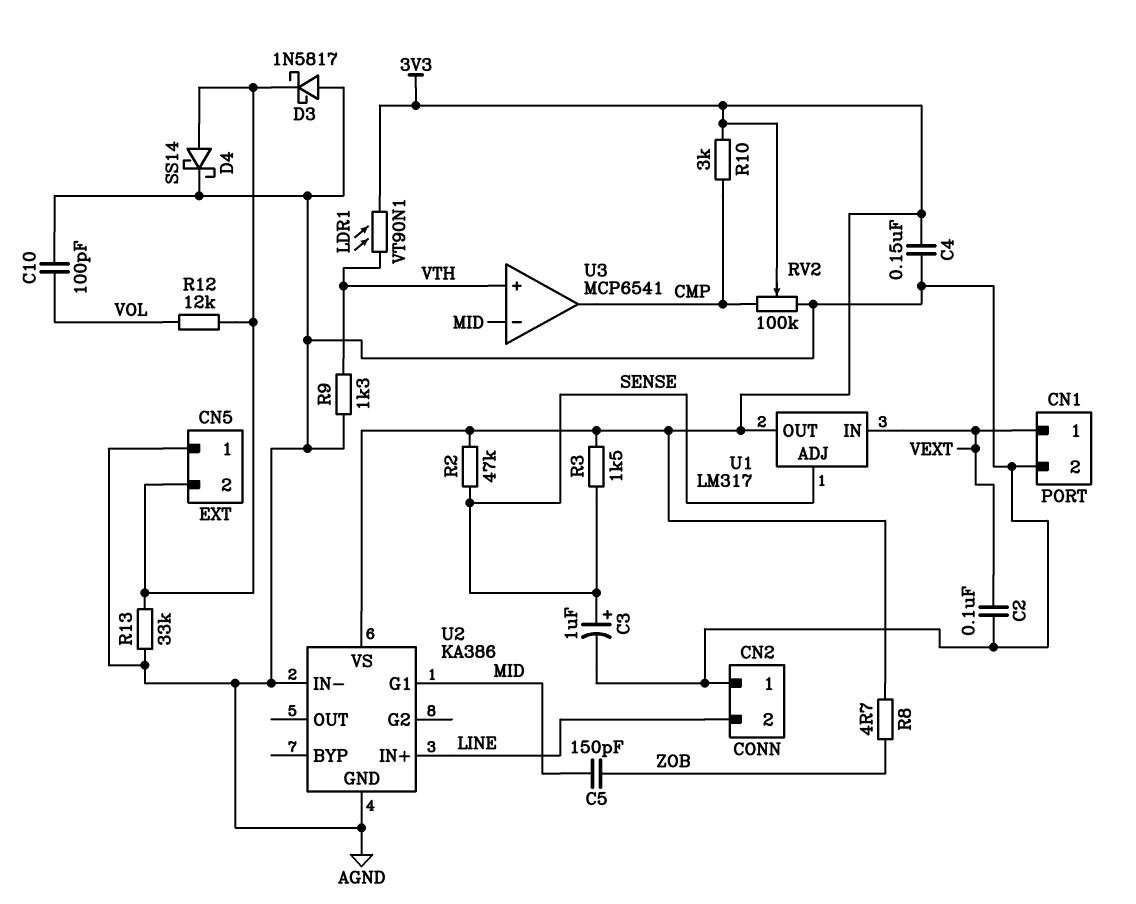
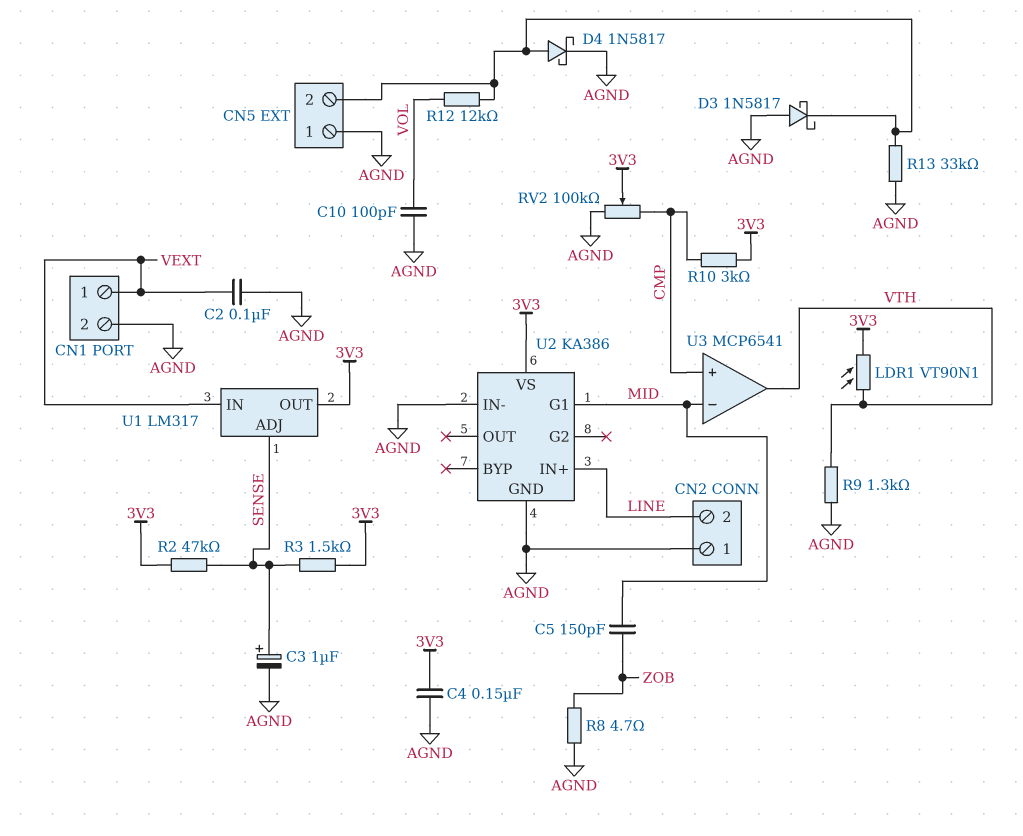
D4: schottky SS14 (A CN5/2, K AGND) -> schottky 1N5817 (A CN5/2, K AGND)
R8: 4.7 (3V3, ZOB) -> 4.7 (AGND, ZOB)
U3 pin in+: VTH -> CMP
U3 pin out: CMP -> VTH

